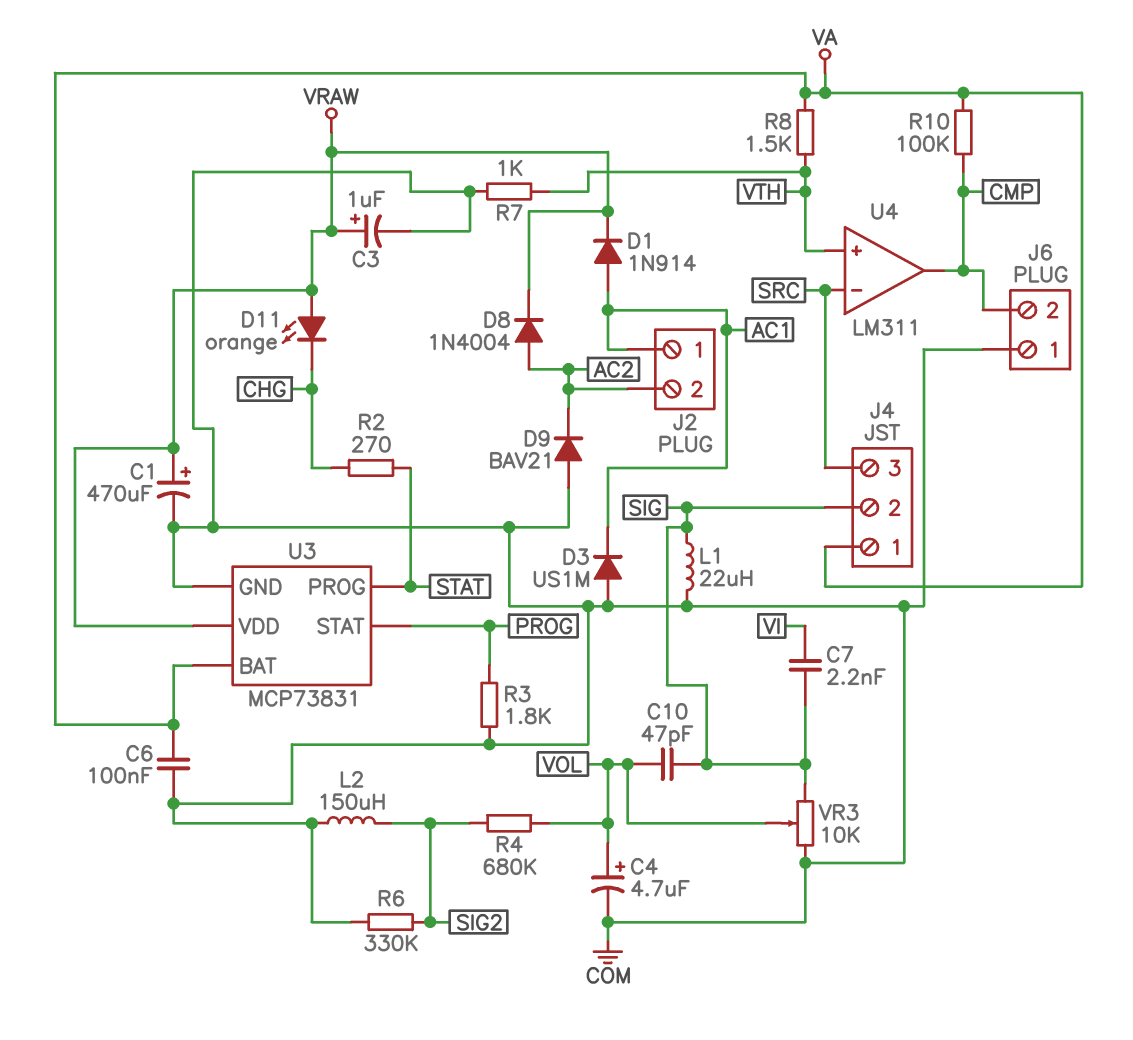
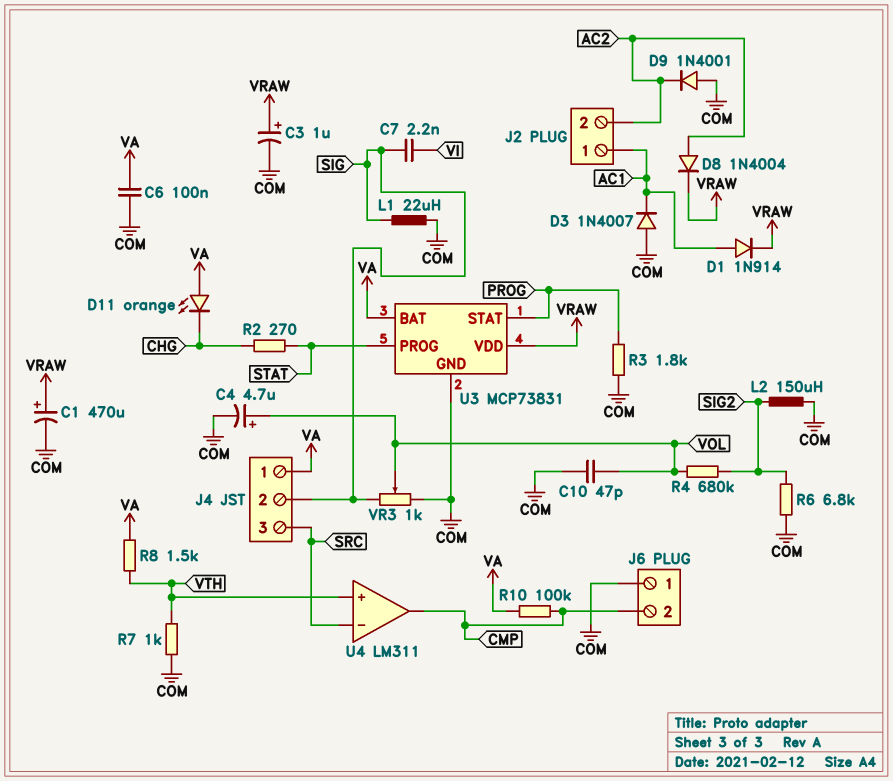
C10: 47pF (SIG, VOL) -> 47pF (COM, VOL)
D3: diode US1M (A COM, K AC1) -> diode 1N4007 (A COM, K AC1)
D9: diode BAV21 (A COM, K AC2) -> diode 1N4001 (A COM, K AC2)
D11: LED orange (A VRAW, K CHG) -> LED orange (A VA, K CHG)
R6: 330k (COM, SIG2) -> 6.8k (COM, SIG2)
VR3: 10k (COM, SIG, wiper VOL) -> 1k (COM, SIG, wiper VOL)

